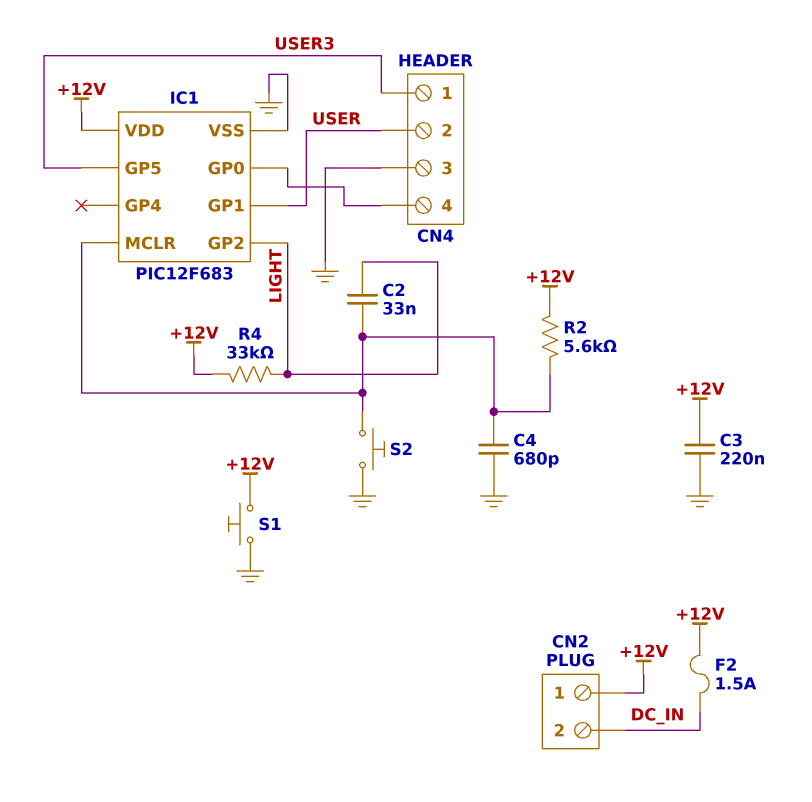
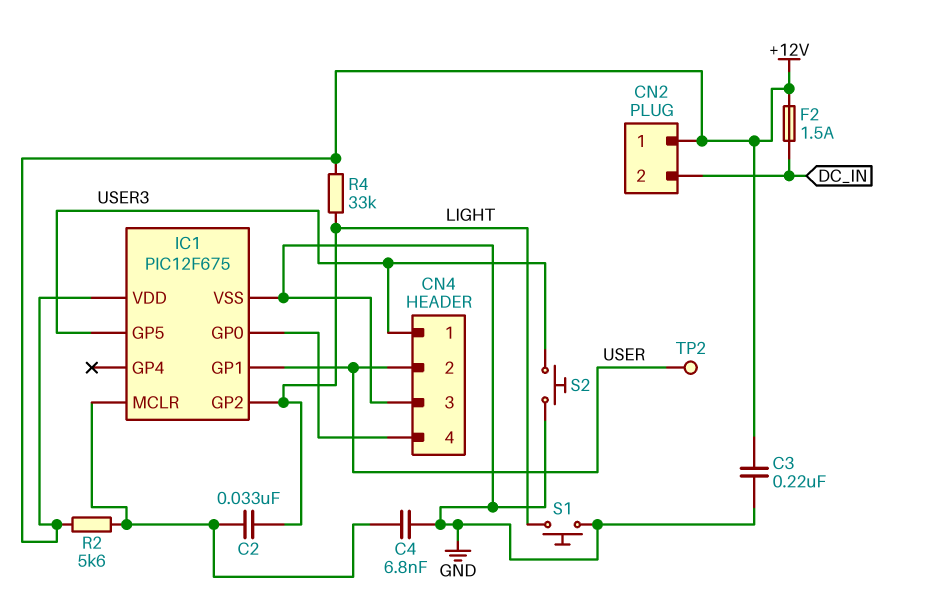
C4: 680pF (GND, IC1/MCLR) -> 6.8nF (GND, IC1/MCLR)
IC1: PIC12F683 -> PIC12F675
S1: button (+12V, GND) -> button (GND, LIGHT)
S2: button (GND, IC1/MCLR) -> button (GND, USER3)
TP2: none -> test point (USER)

